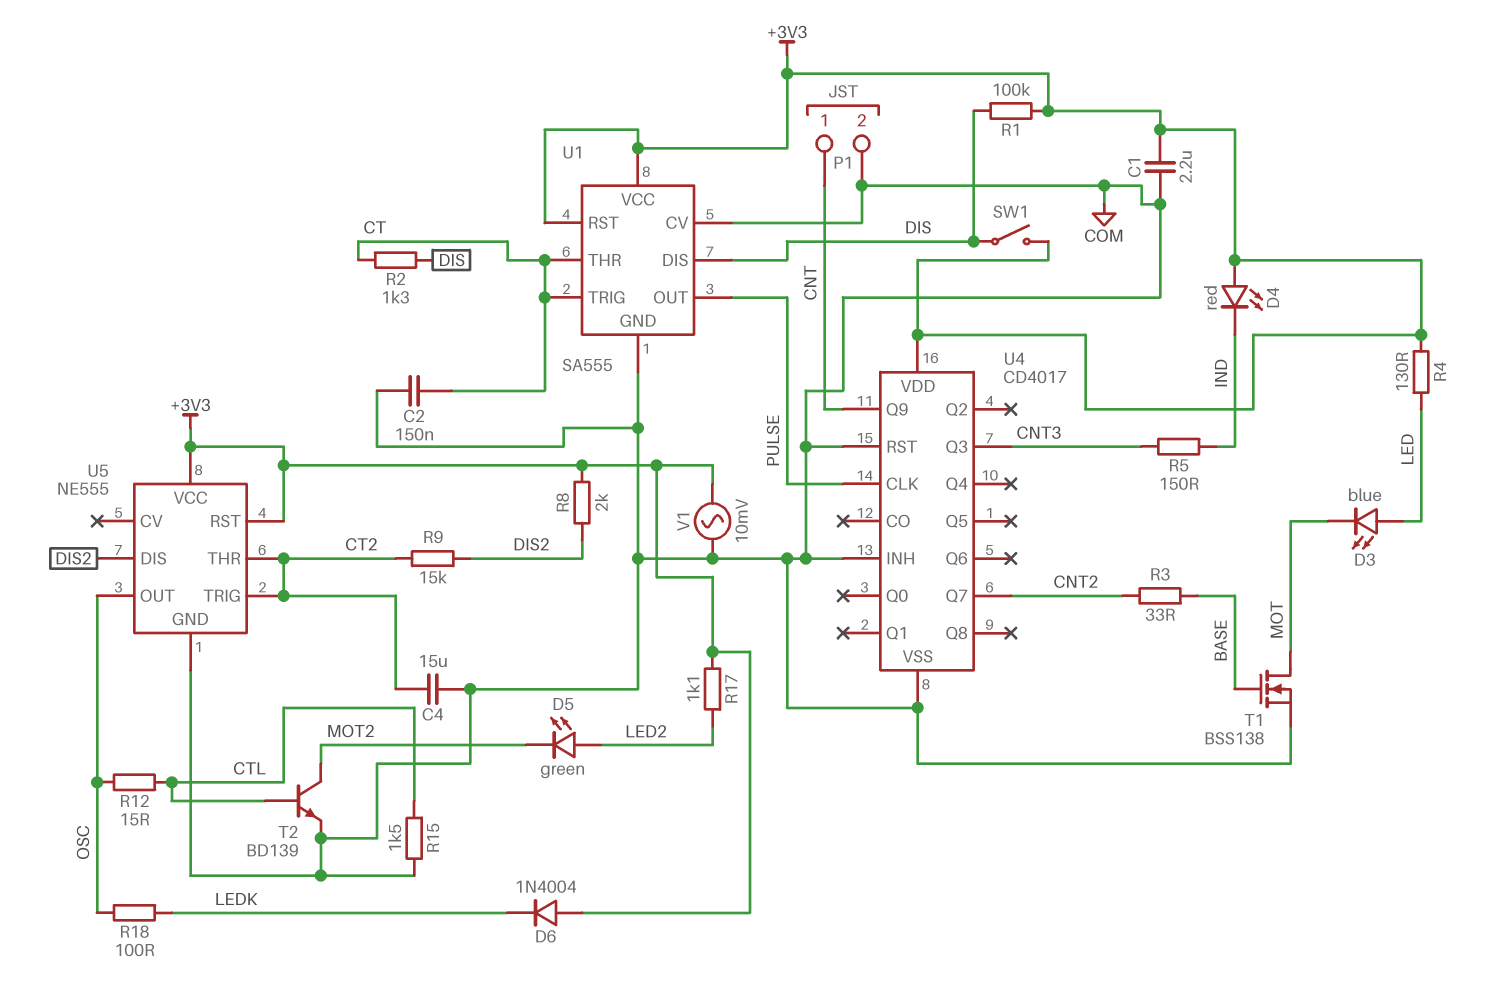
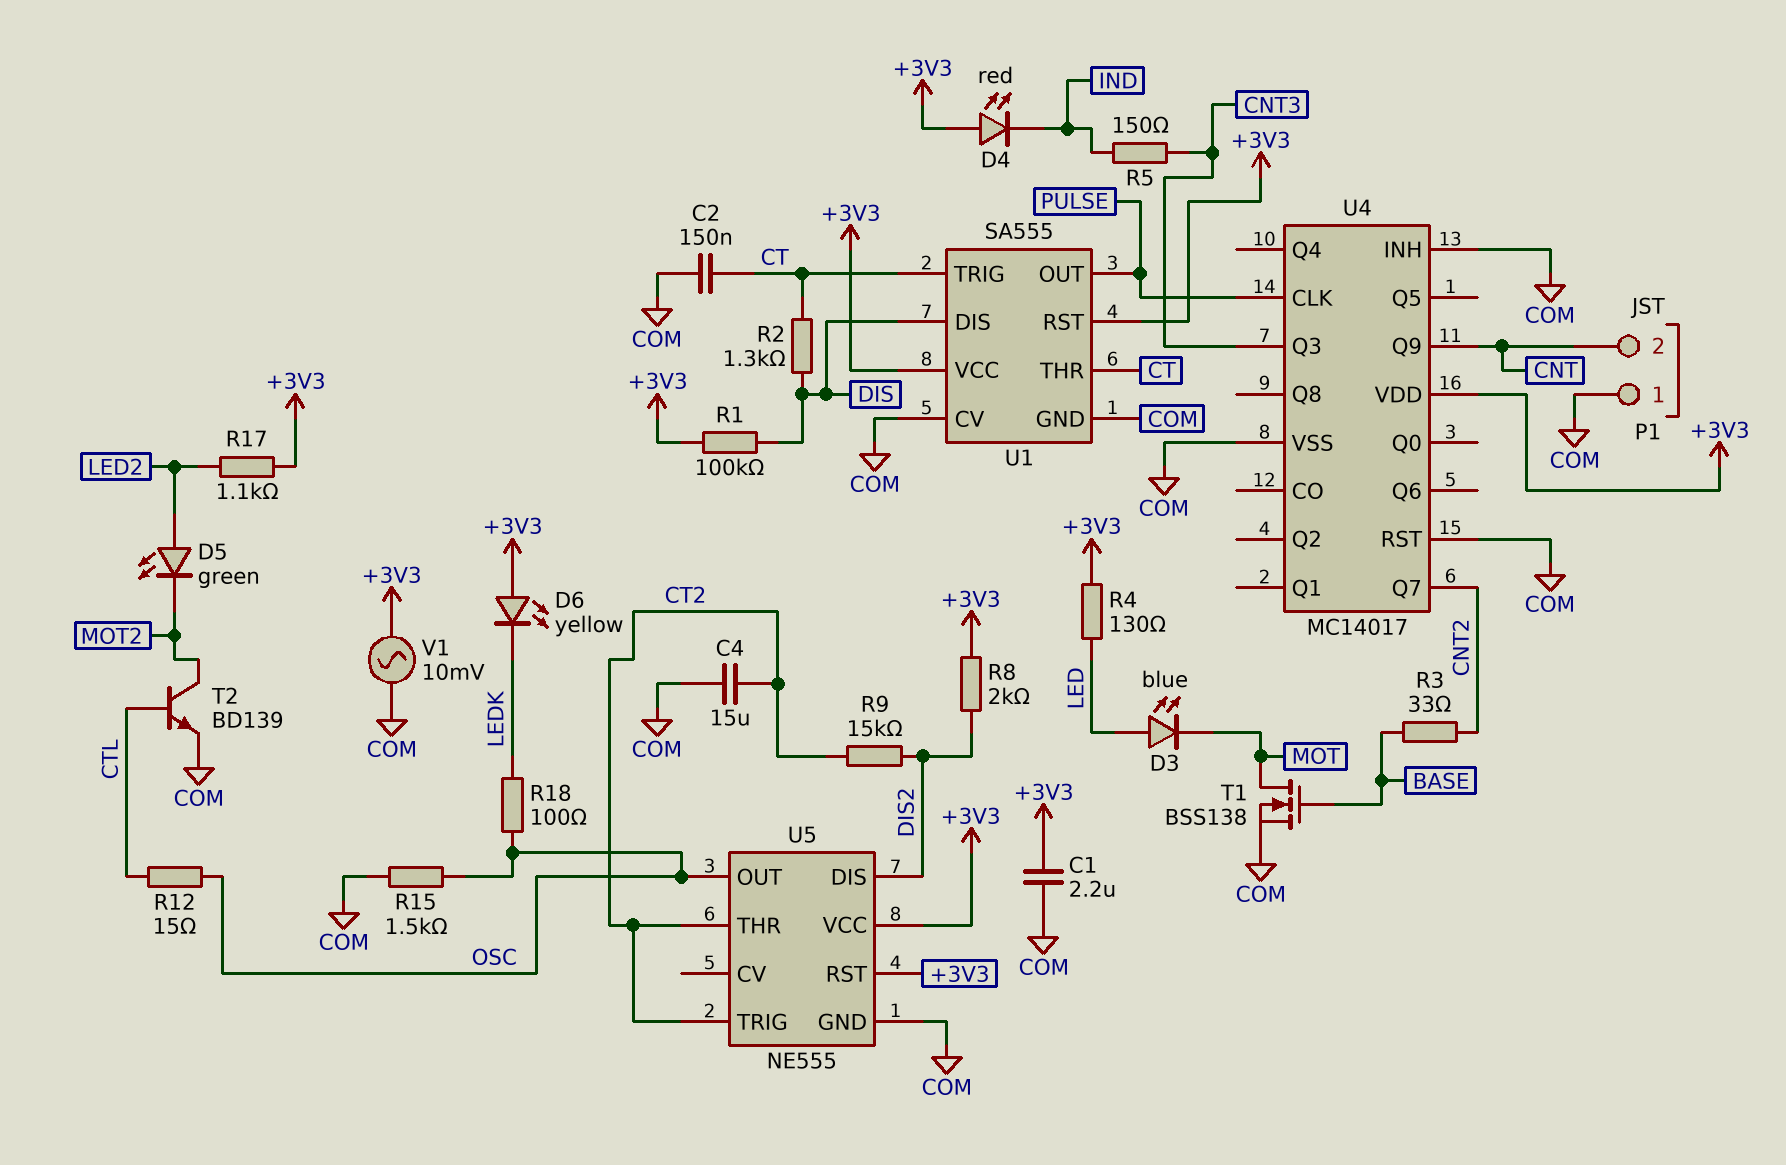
D6: diode 1N4004 (A +3V3, K LEDK) -> LED yellow (A +3V3, K LEDK)
P1 pin 1: CNT -> COM
P1 pin 2: COM -> CNT
R15: 1.5k (COM, CTL) -> 1.5k (COM, OSC)
SW1: switch (+3V3, DIS) -> none
U4: CD4017 -> MC14017

